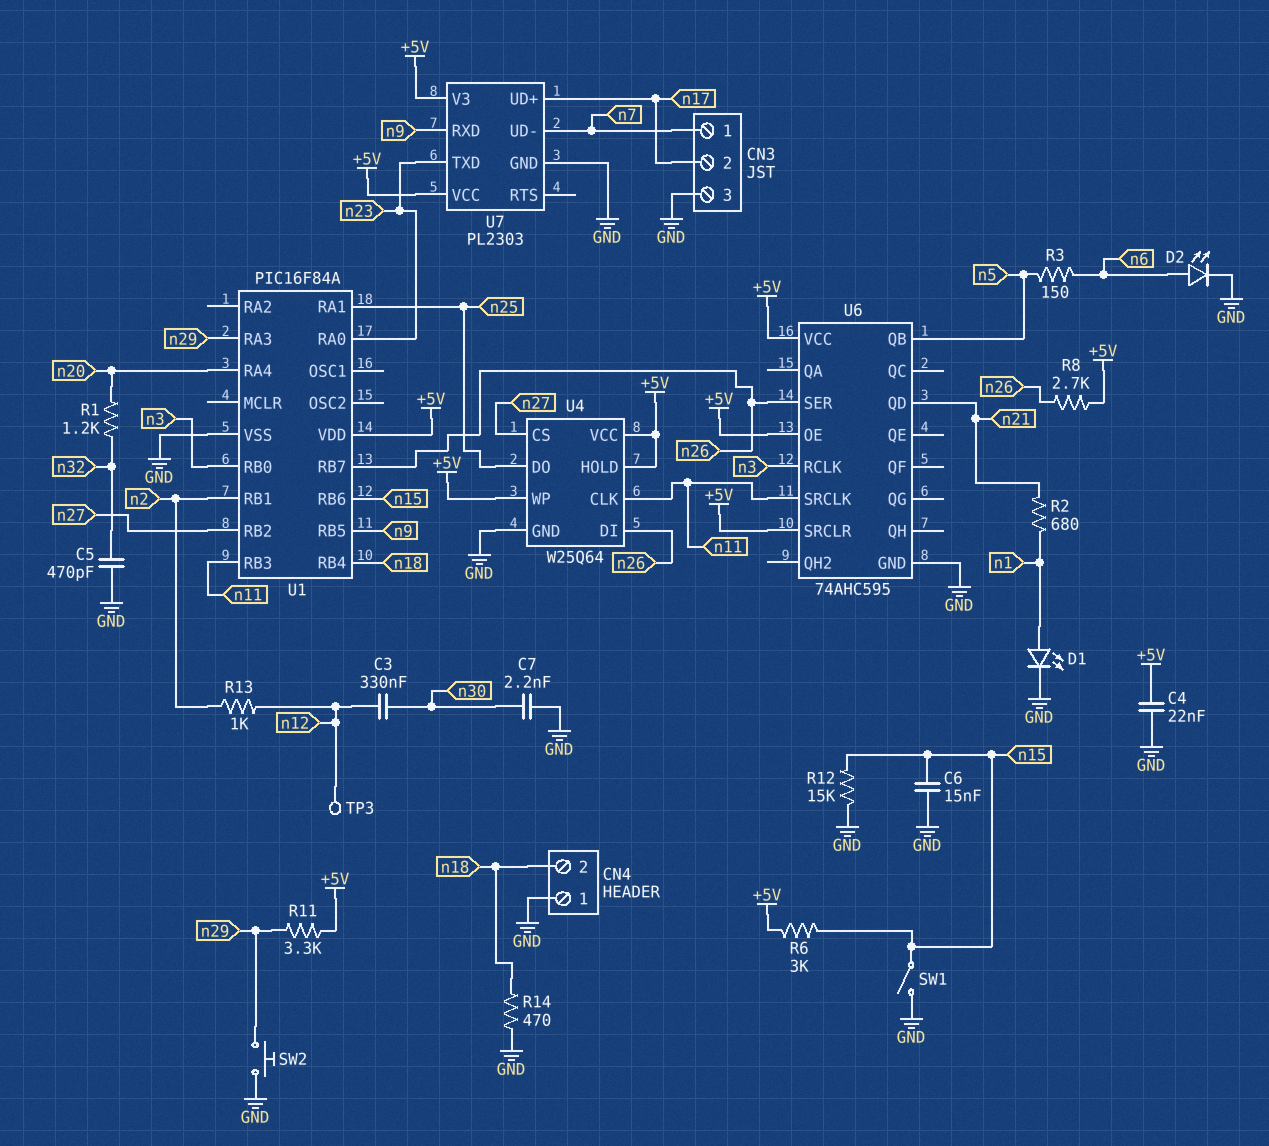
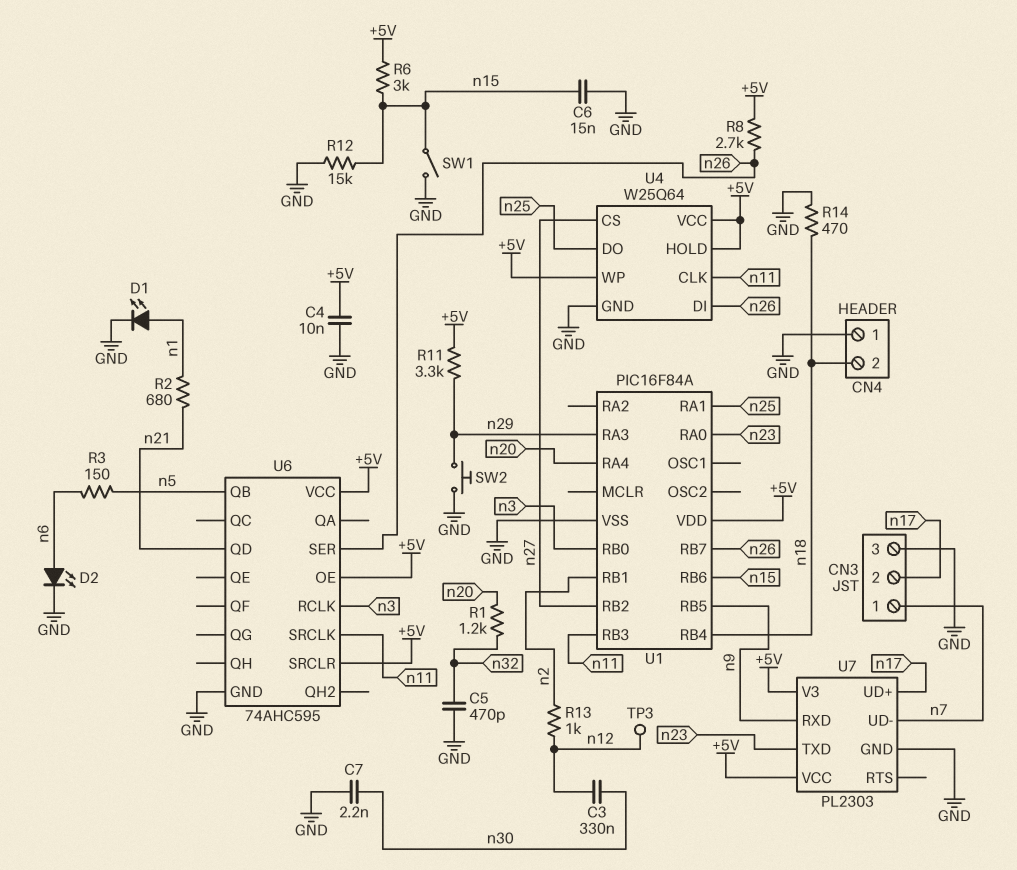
C4: 22nF (+5V, GND) -> 10nF (+5V, GND)

